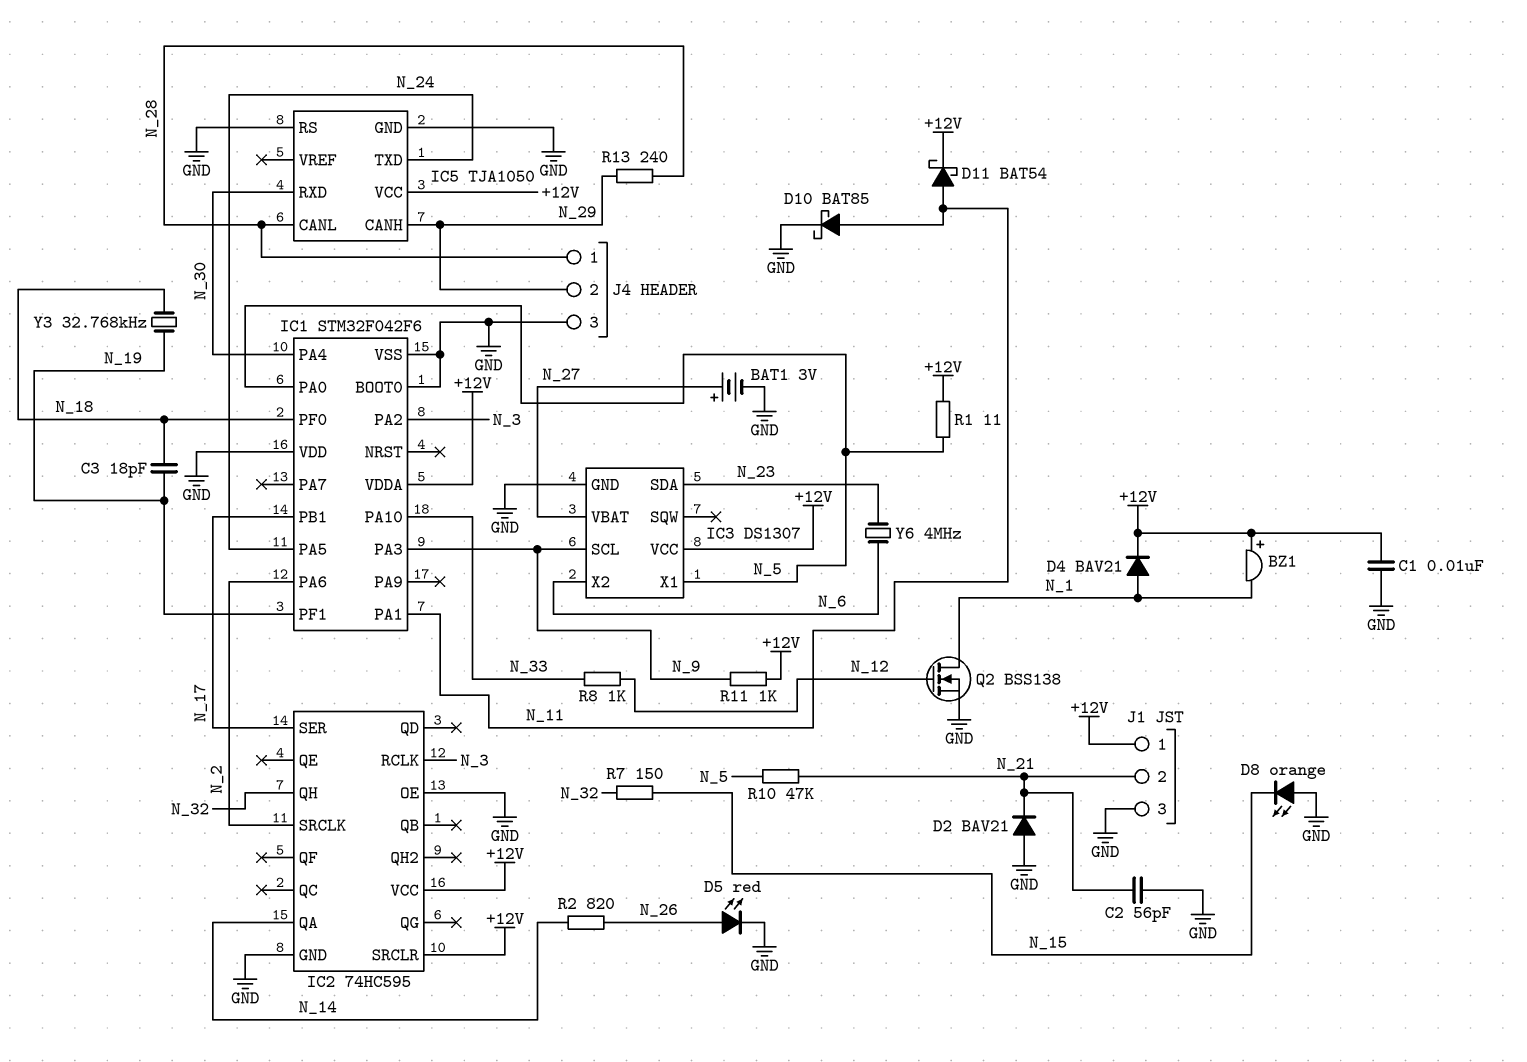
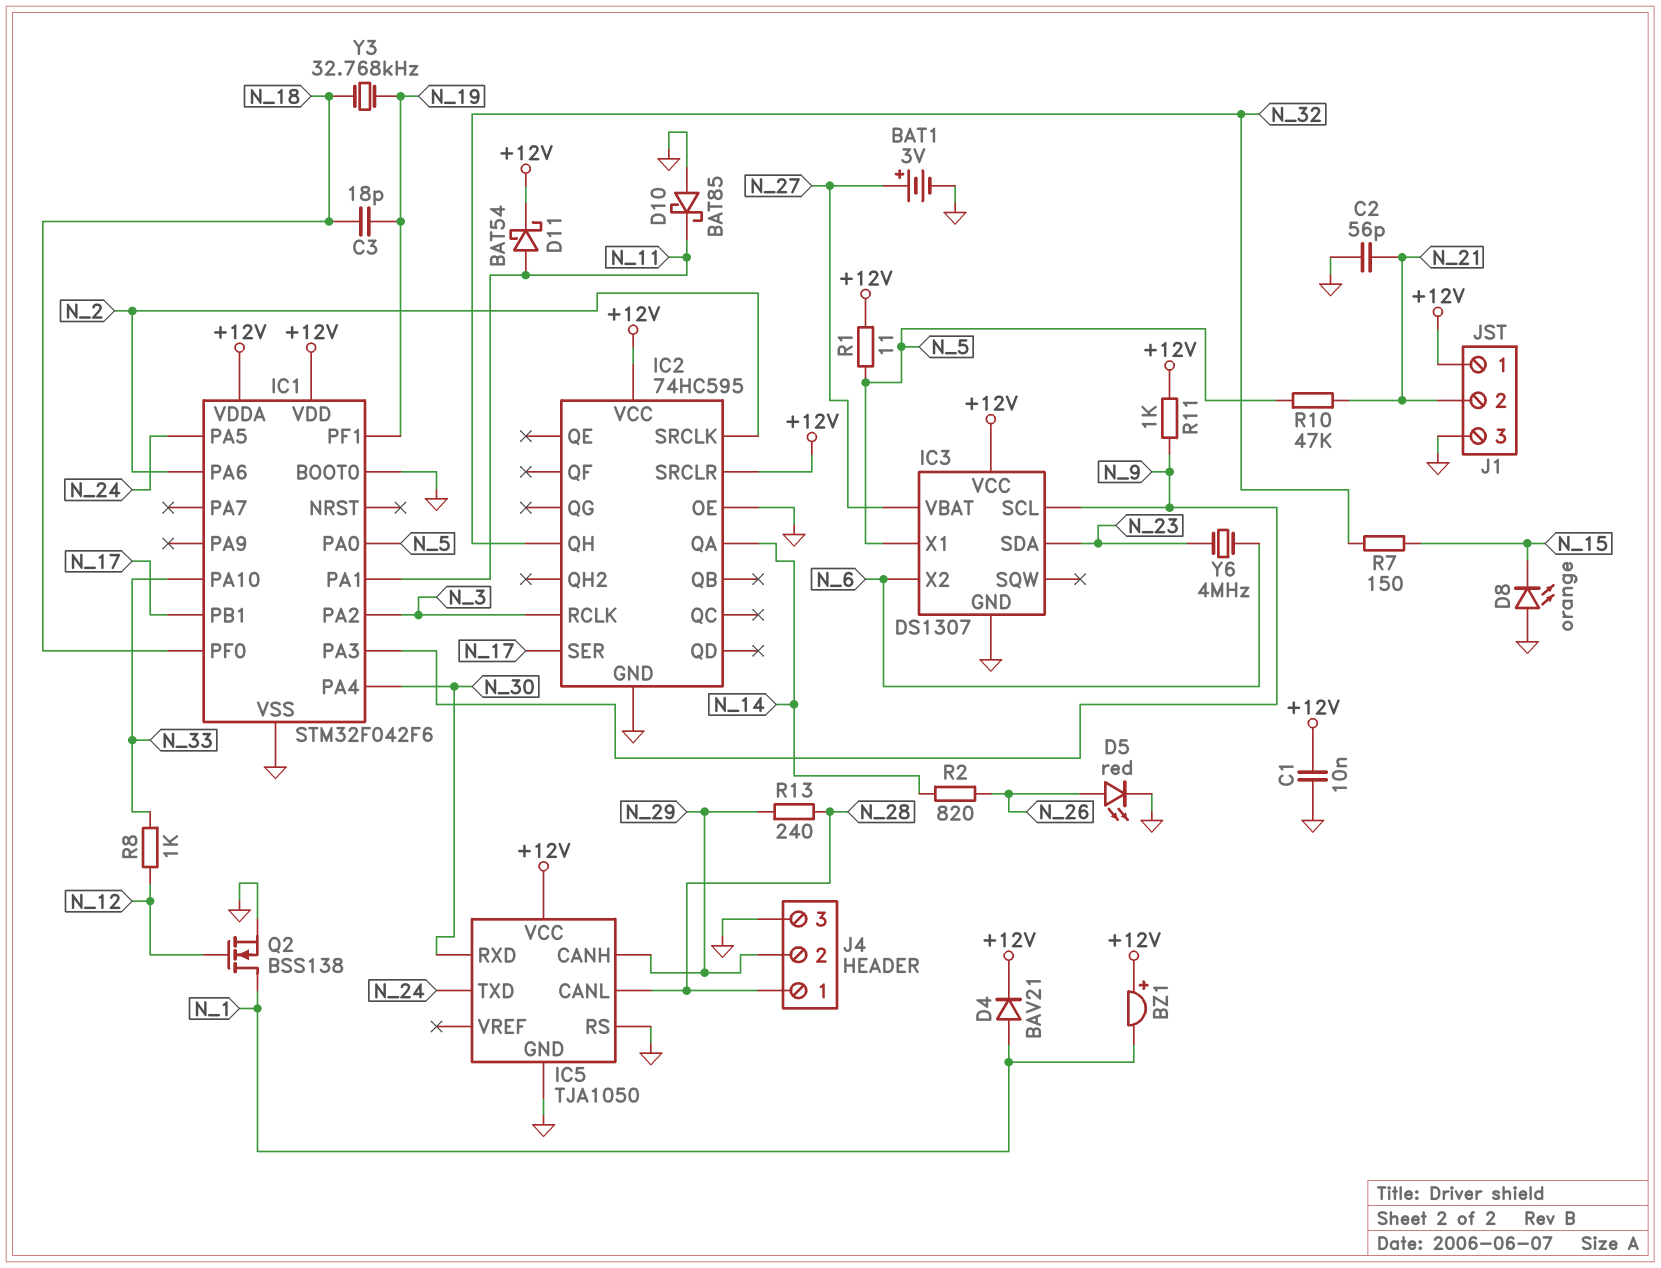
D2: diode BAV21 (A GND, K N_21) -> none
D10: schottky BAT85 (A N_11, K GND) -> schottky BAT85 (A GND, K N_11)
IC1 pin VDD: GND -> +12V

